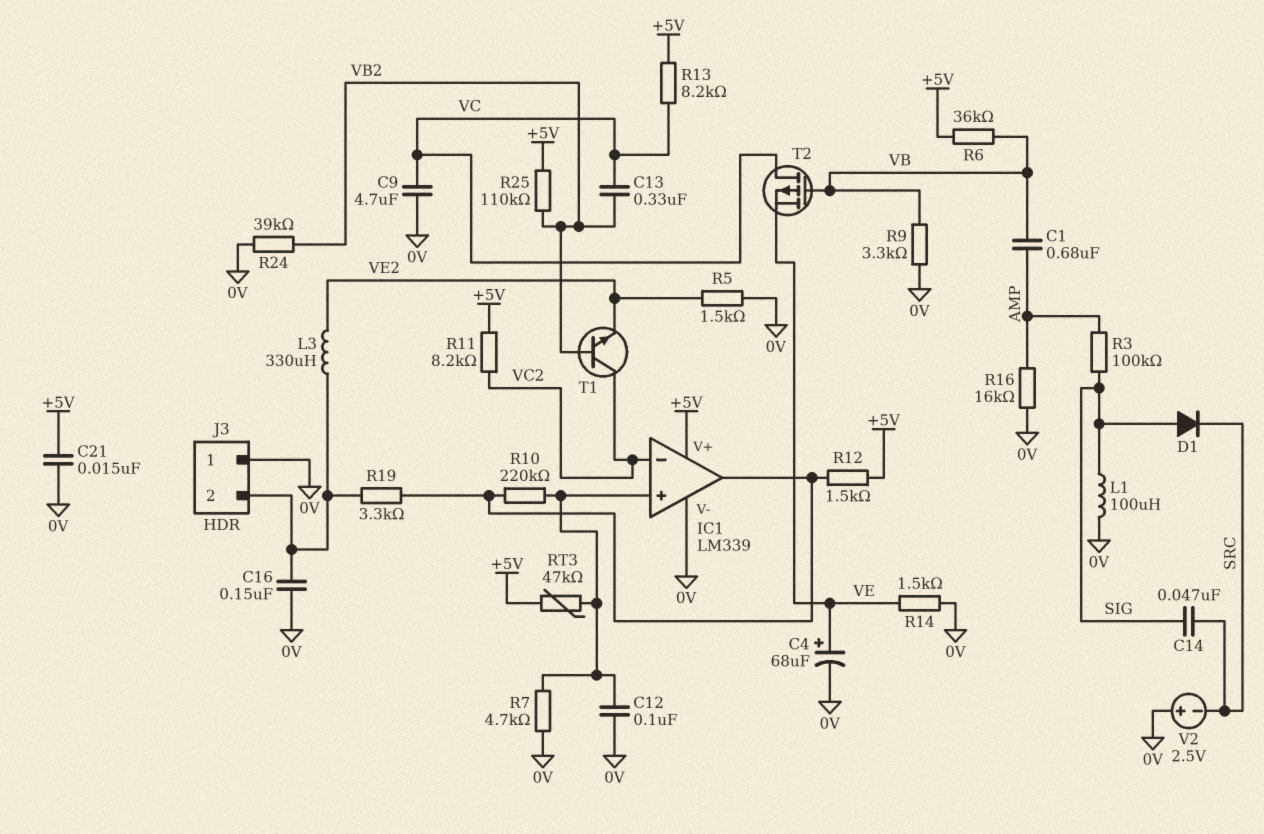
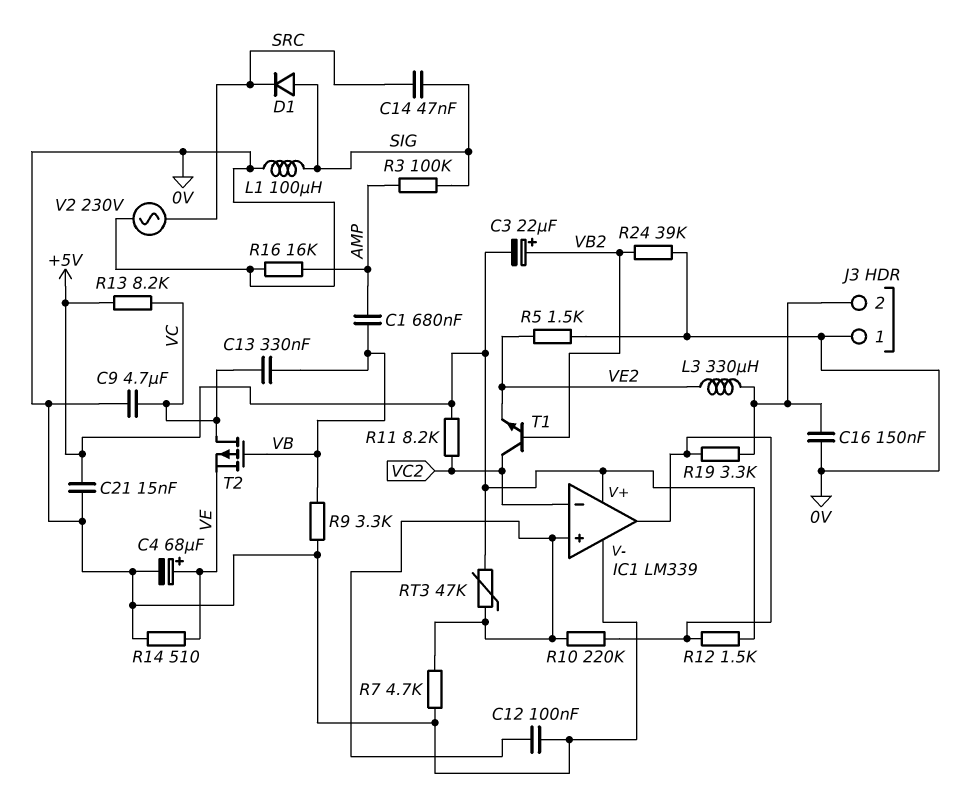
C3: none -> 22uF (plus VB2, minus +5V)
C13: 330nF (VB2, VC) -> 330nF (VB, VC)
R6: 36k (+5V, VB) -> none
R14: 1.5k (0V, VE) -> 510 (0V, VE)
R25: 110k (+5V, VB2) -> none
V2: 2.5V (plus 0V, minus SRC) -> AC 230V (0V, SRC)

